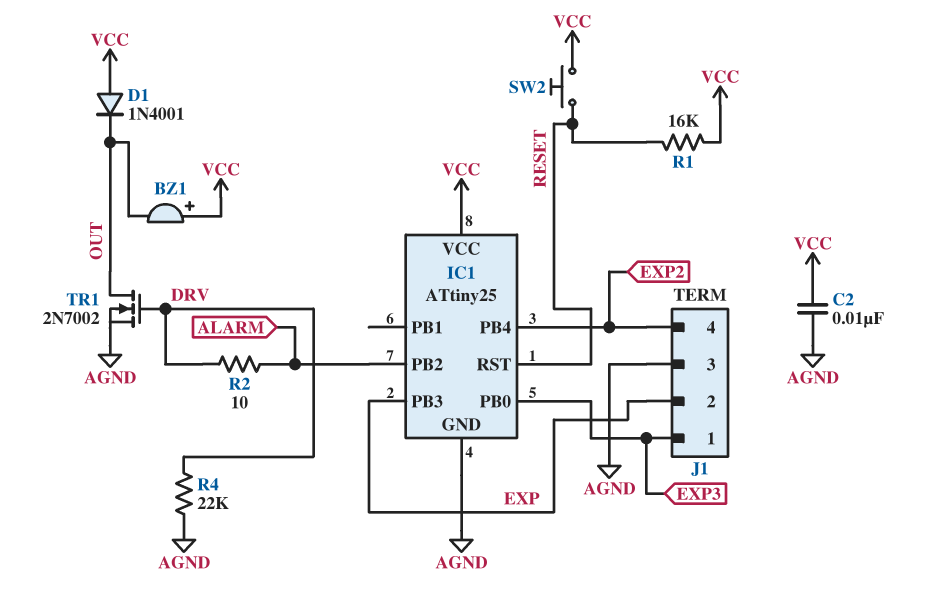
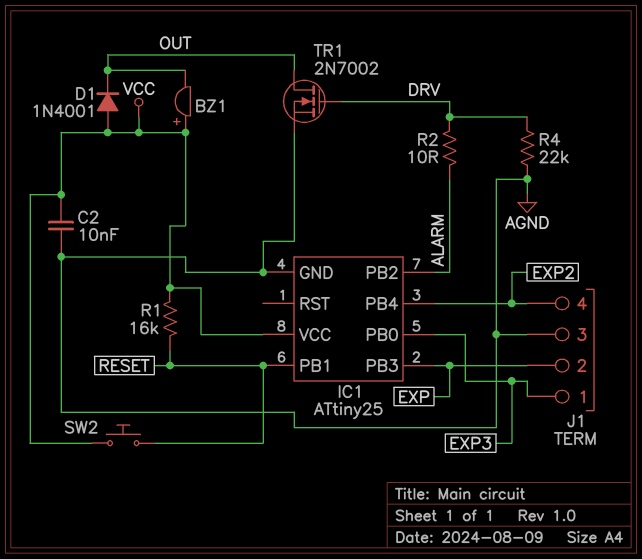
IC1 pin PB1: none -> RESET
IC1 pin RST: RESET -> none

